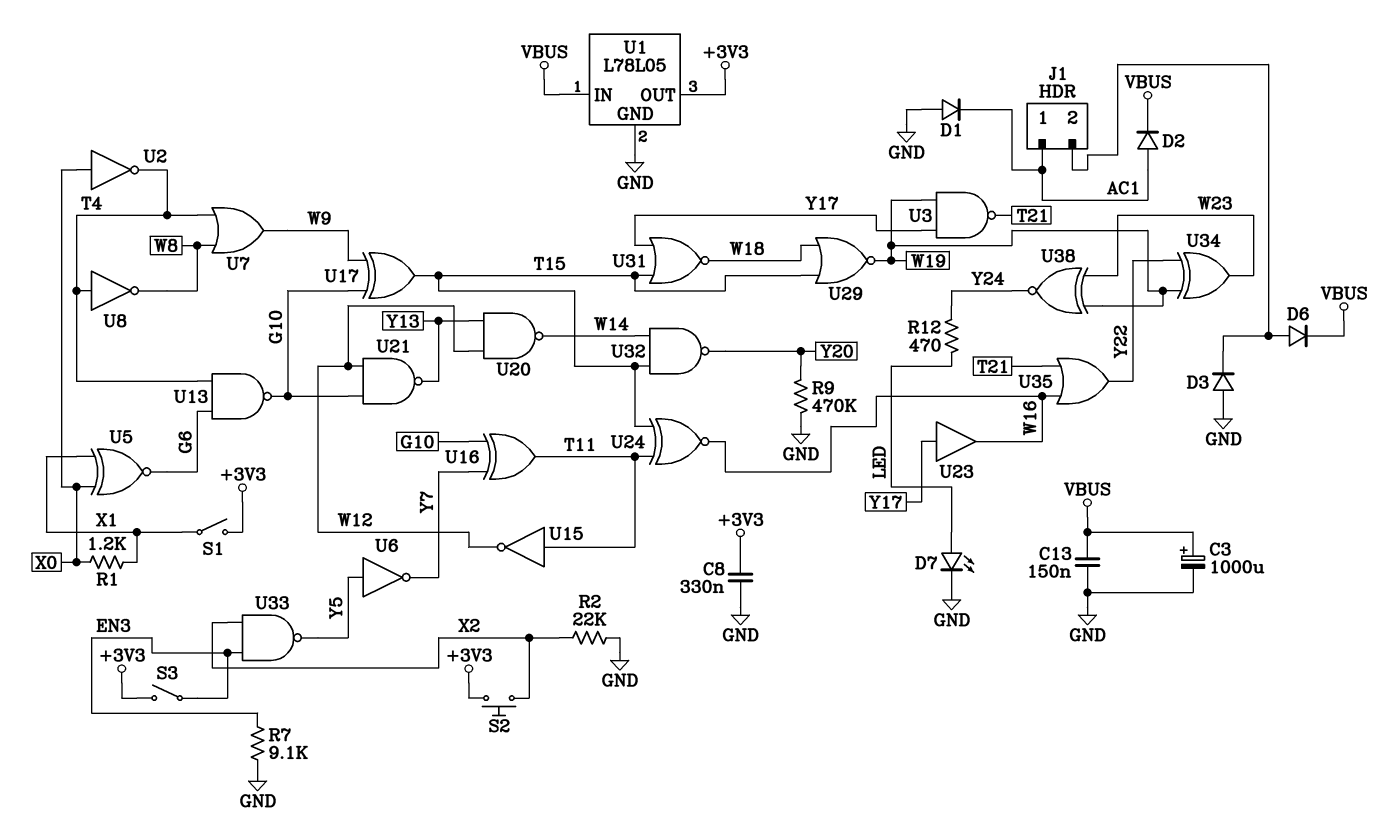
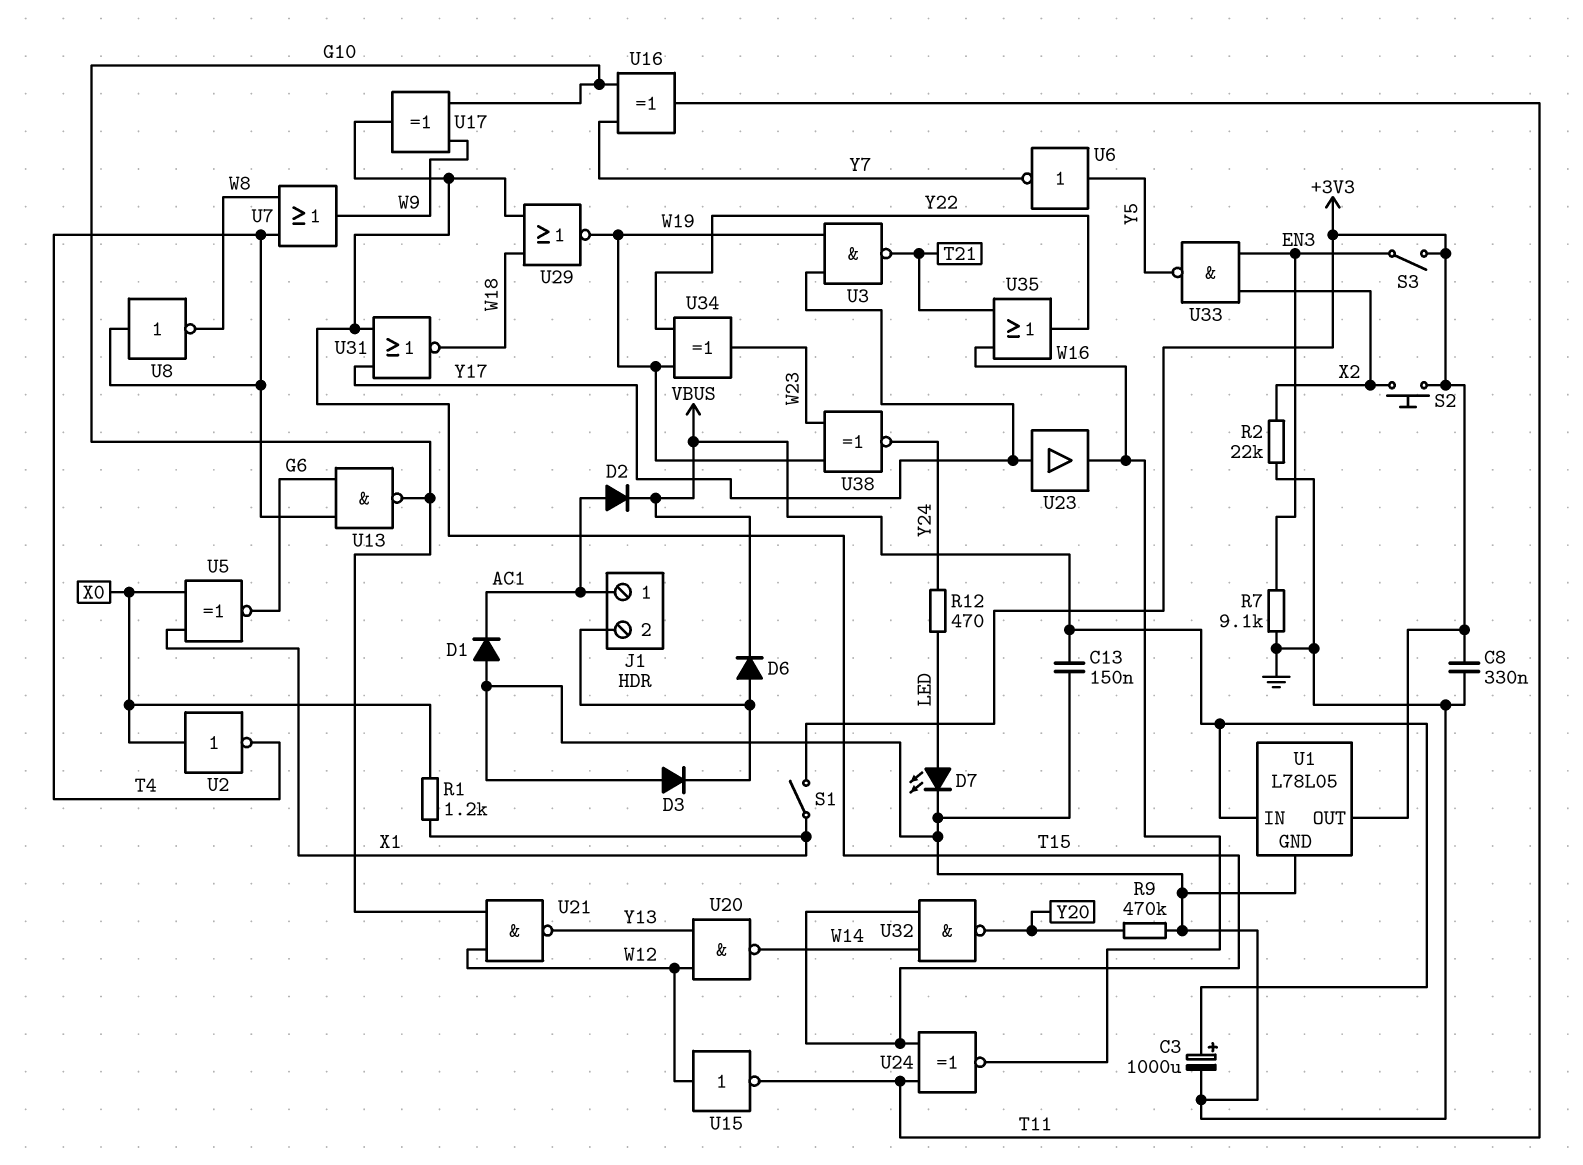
U15: NOT (in T11, out W12) -> NOT (in W12, out T11)

